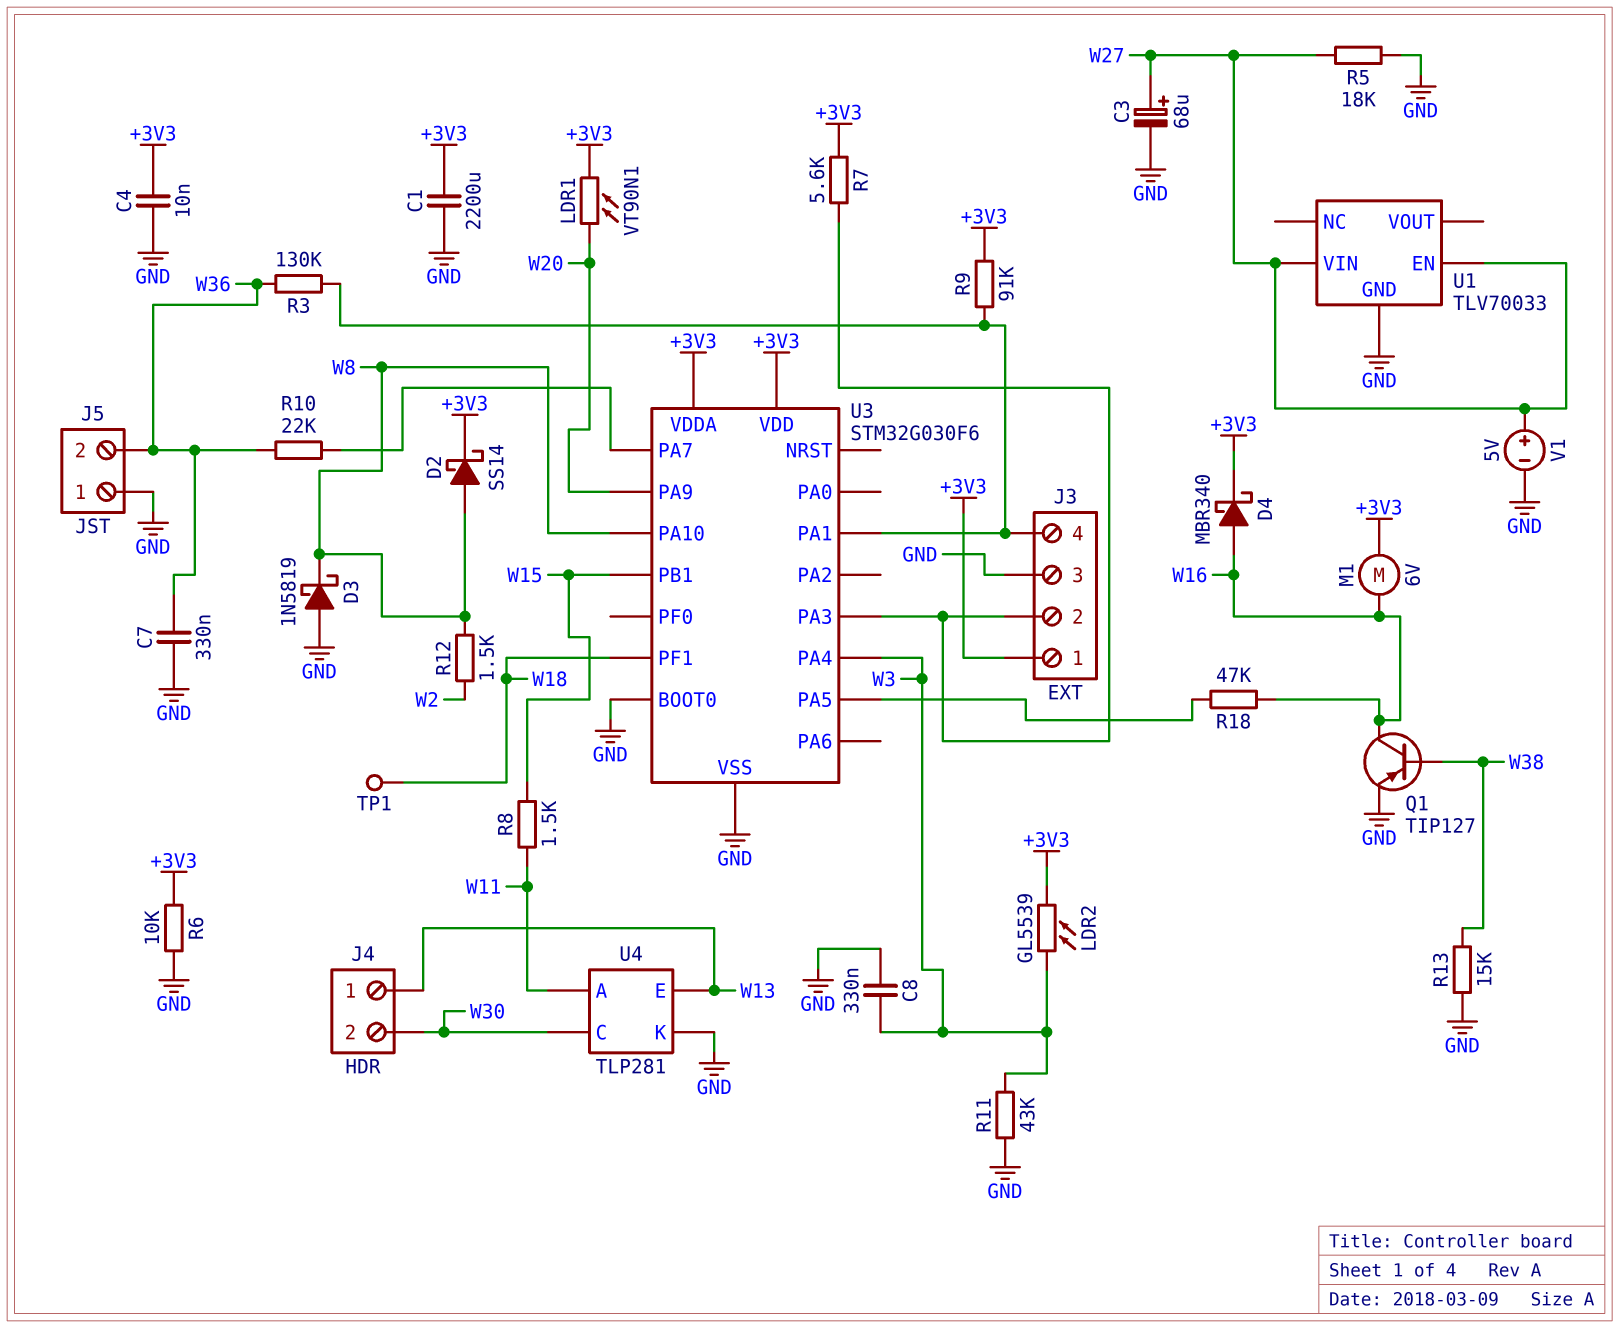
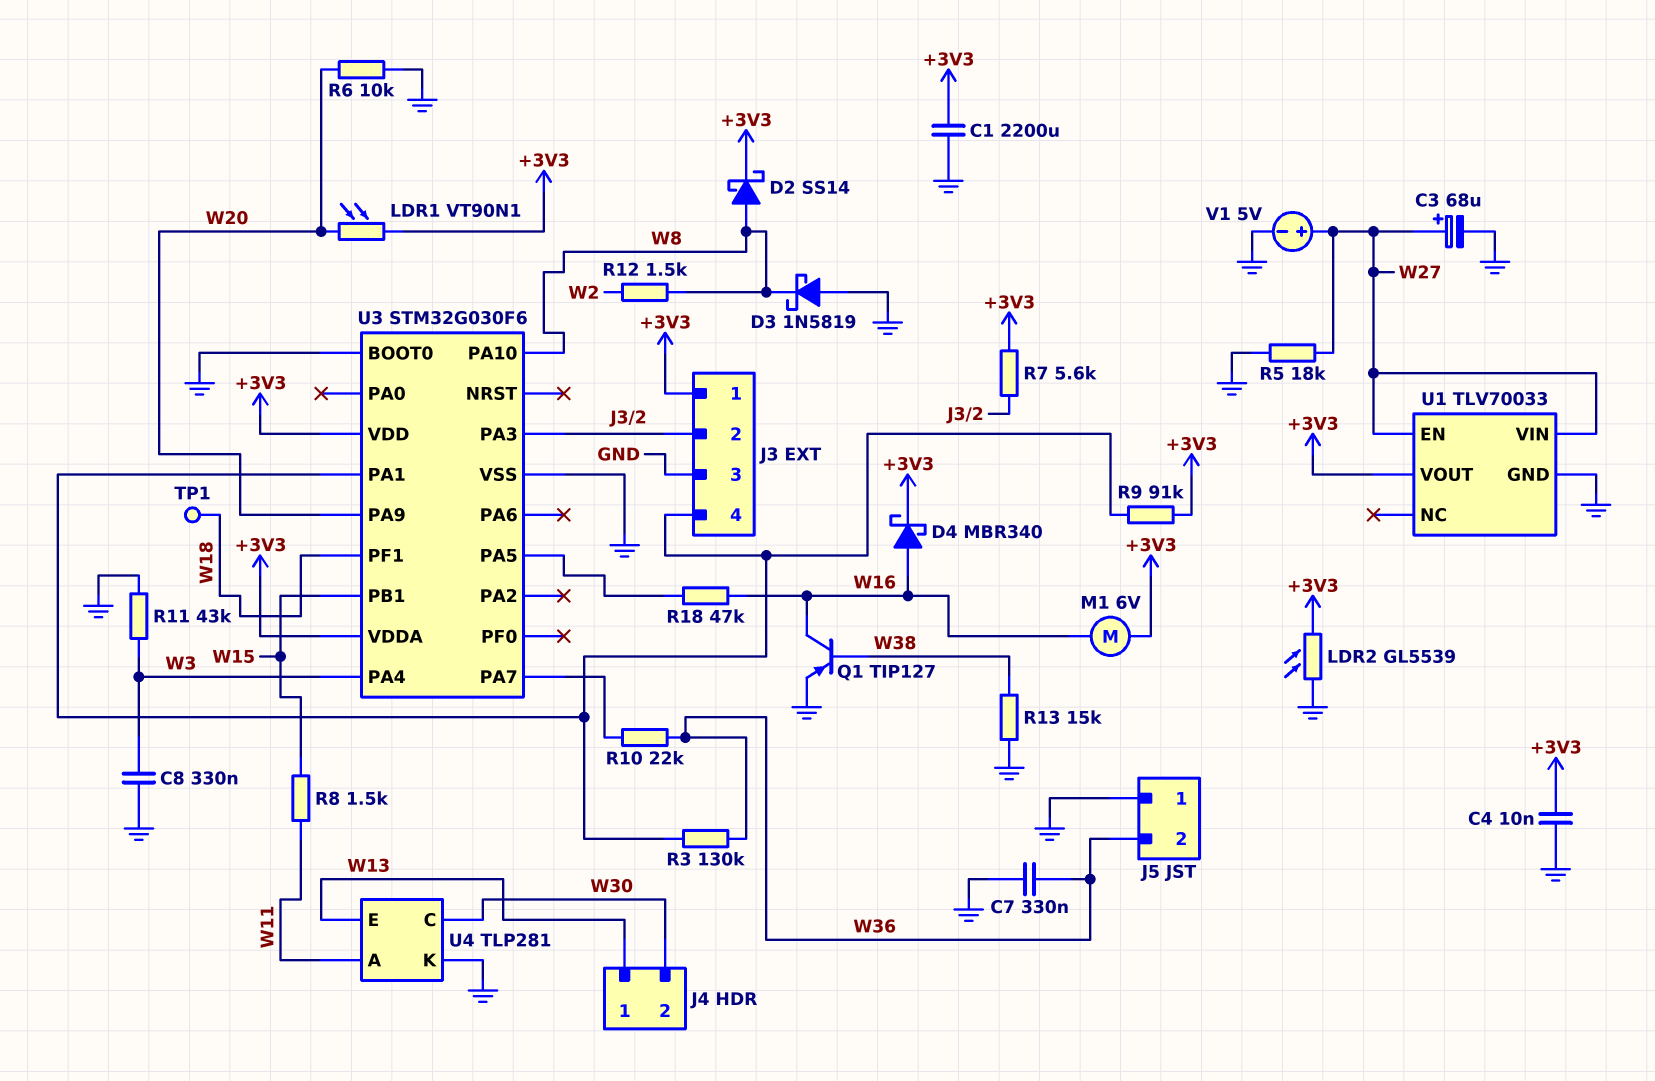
LDR2: GL5539 (+3V3, W3) -> GL5539 (+3V3, GND)
R6: 10k (+3V3, GND) -> 10k (GND, W20)
U1 pin VOUT: none -> +3V3

